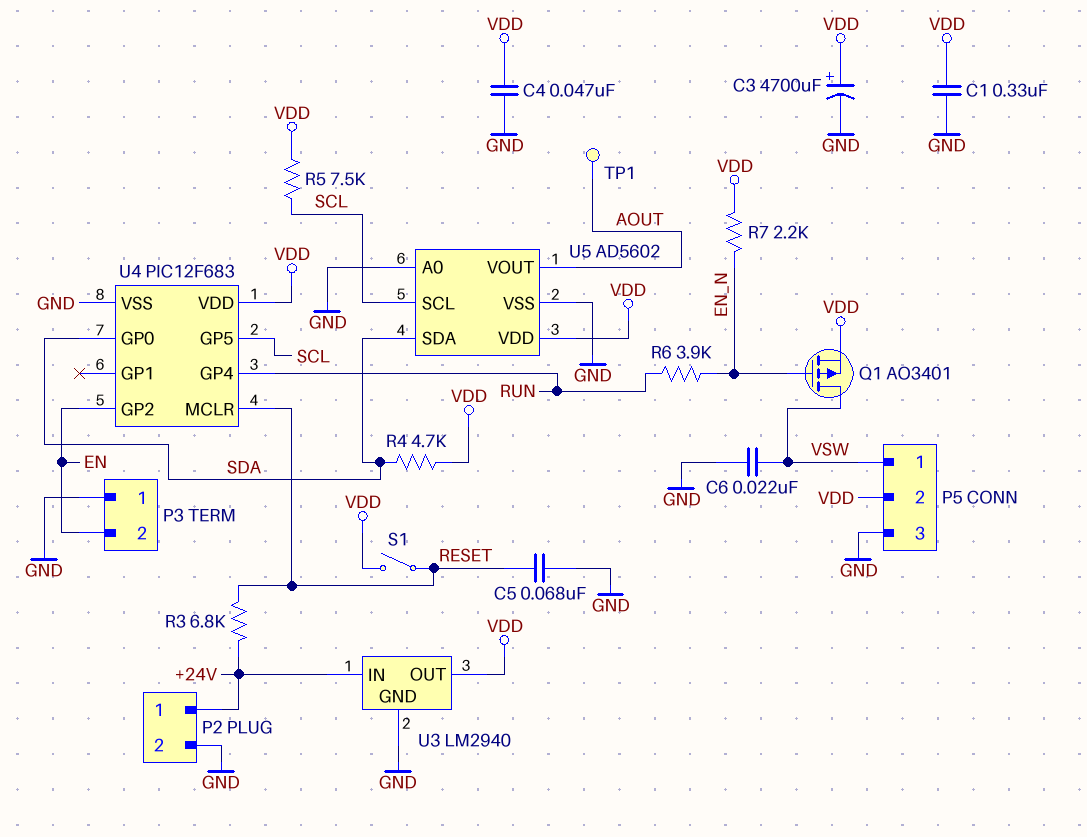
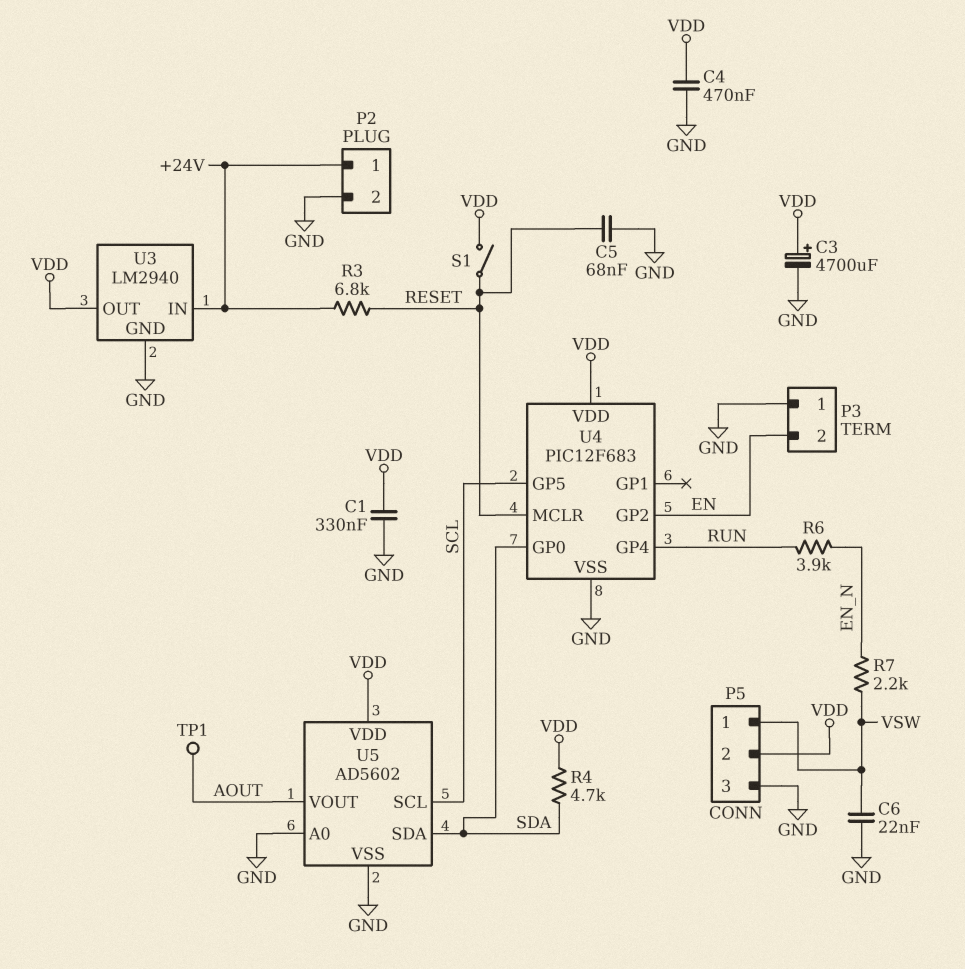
C4: 47nF (GND, VDD) -> 470nF (GND, VDD)
Q1: PMOS AO3401 (G EN_N, D VSW, S VDD) -> none
R5: 7.5k (SCL, VDD) -> none
R7: 2.2k (EN_N, VDD) -> 2.2k (EN_N, VSW)

